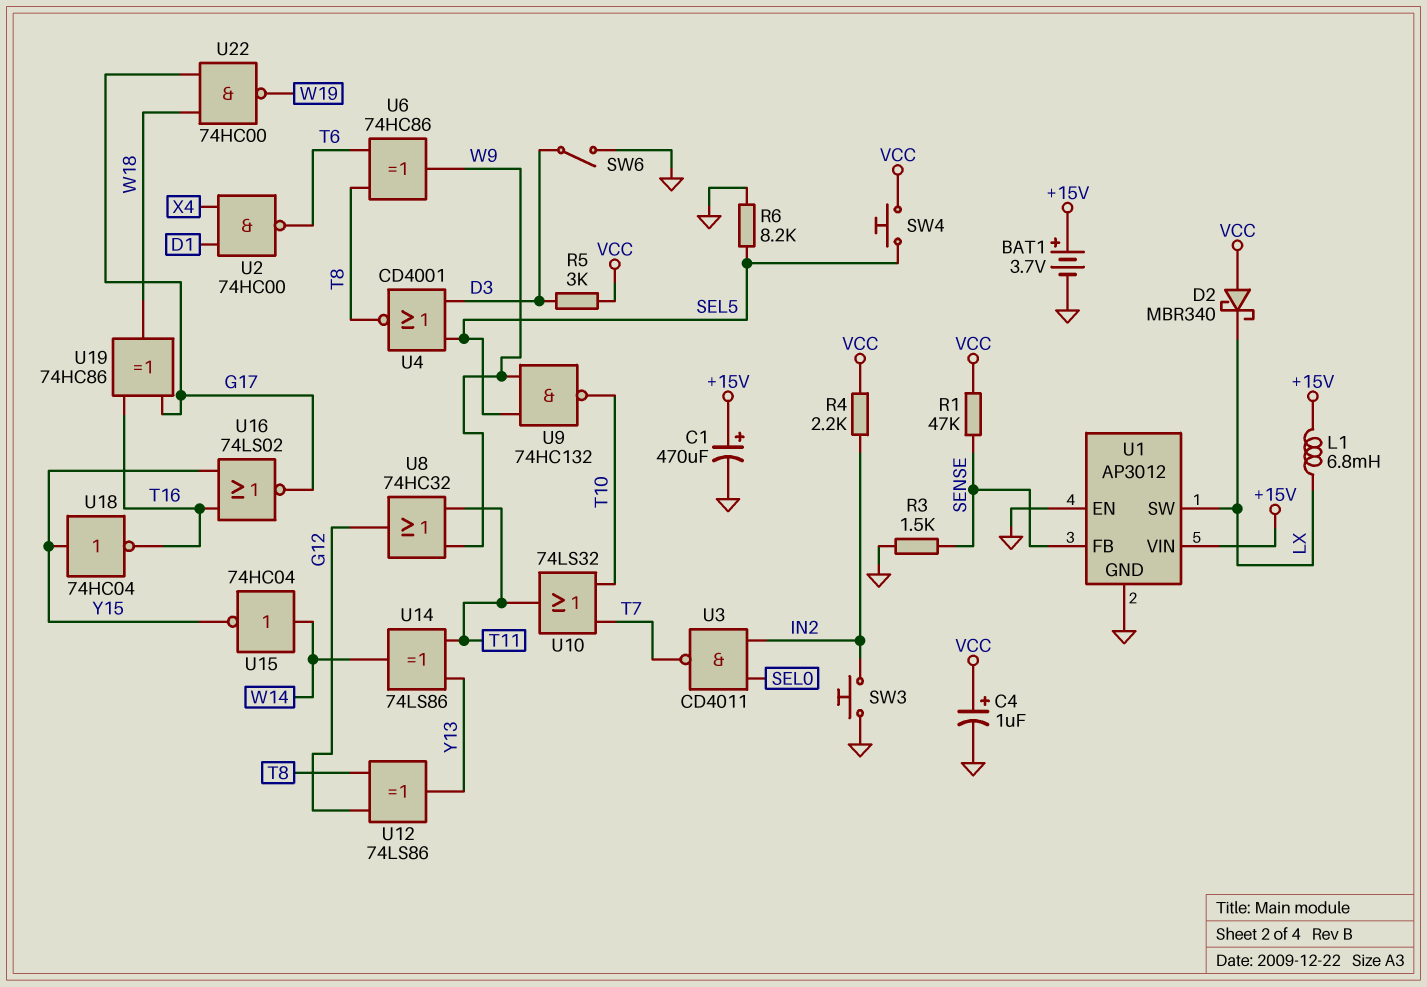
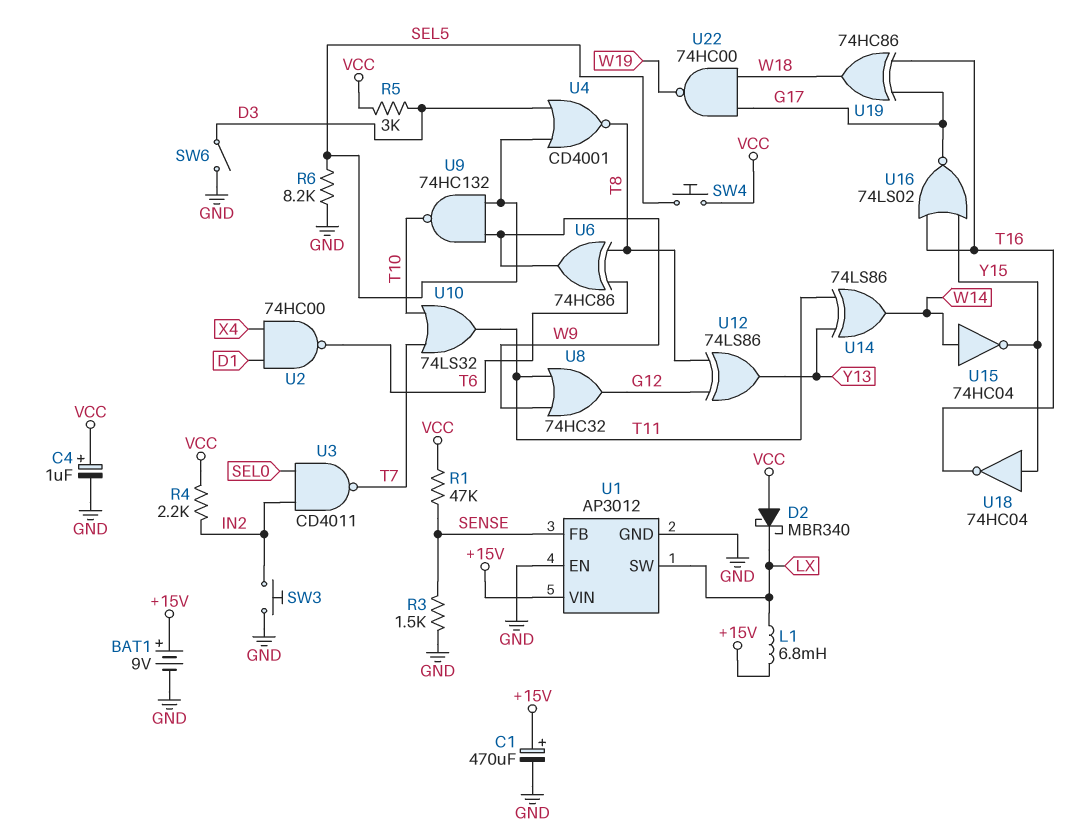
BAT1: 3.7V (plus +15V, minus GND) -> 9V (plus +15V, minus GND)

